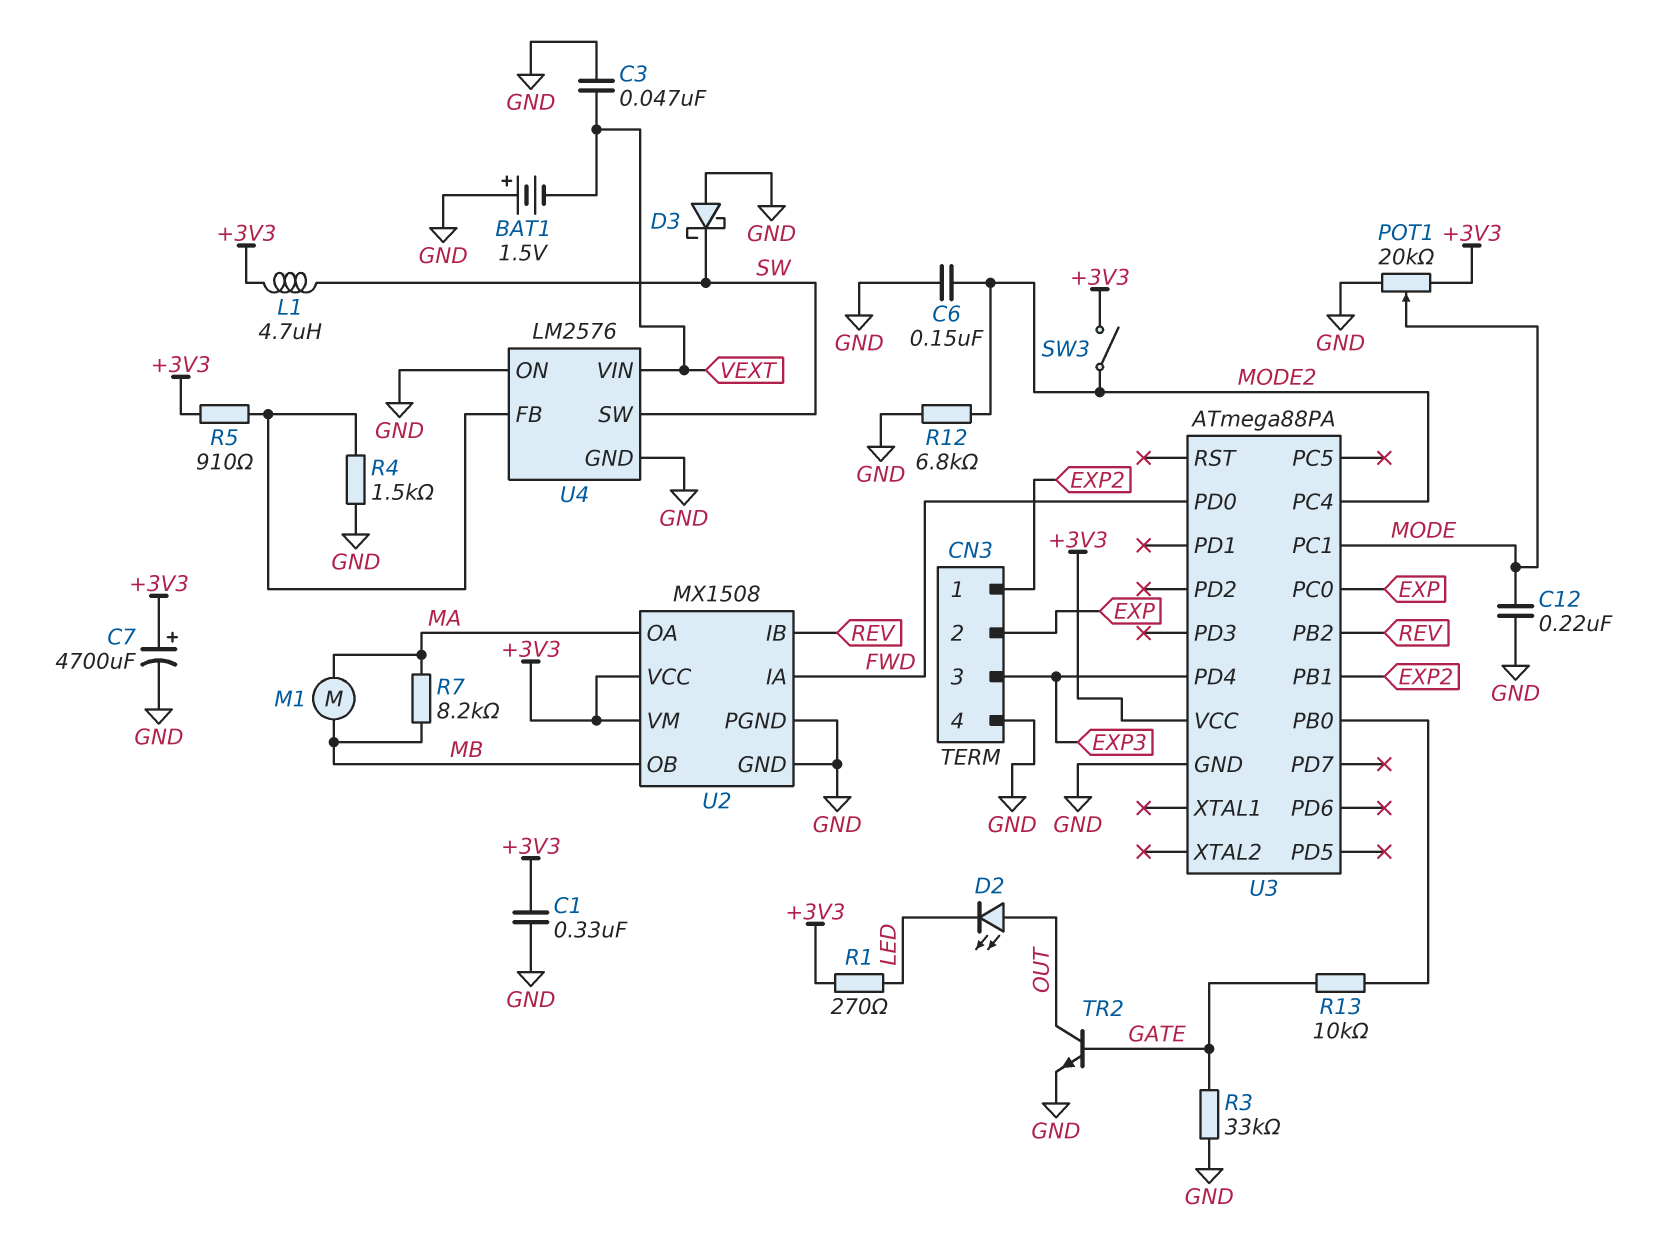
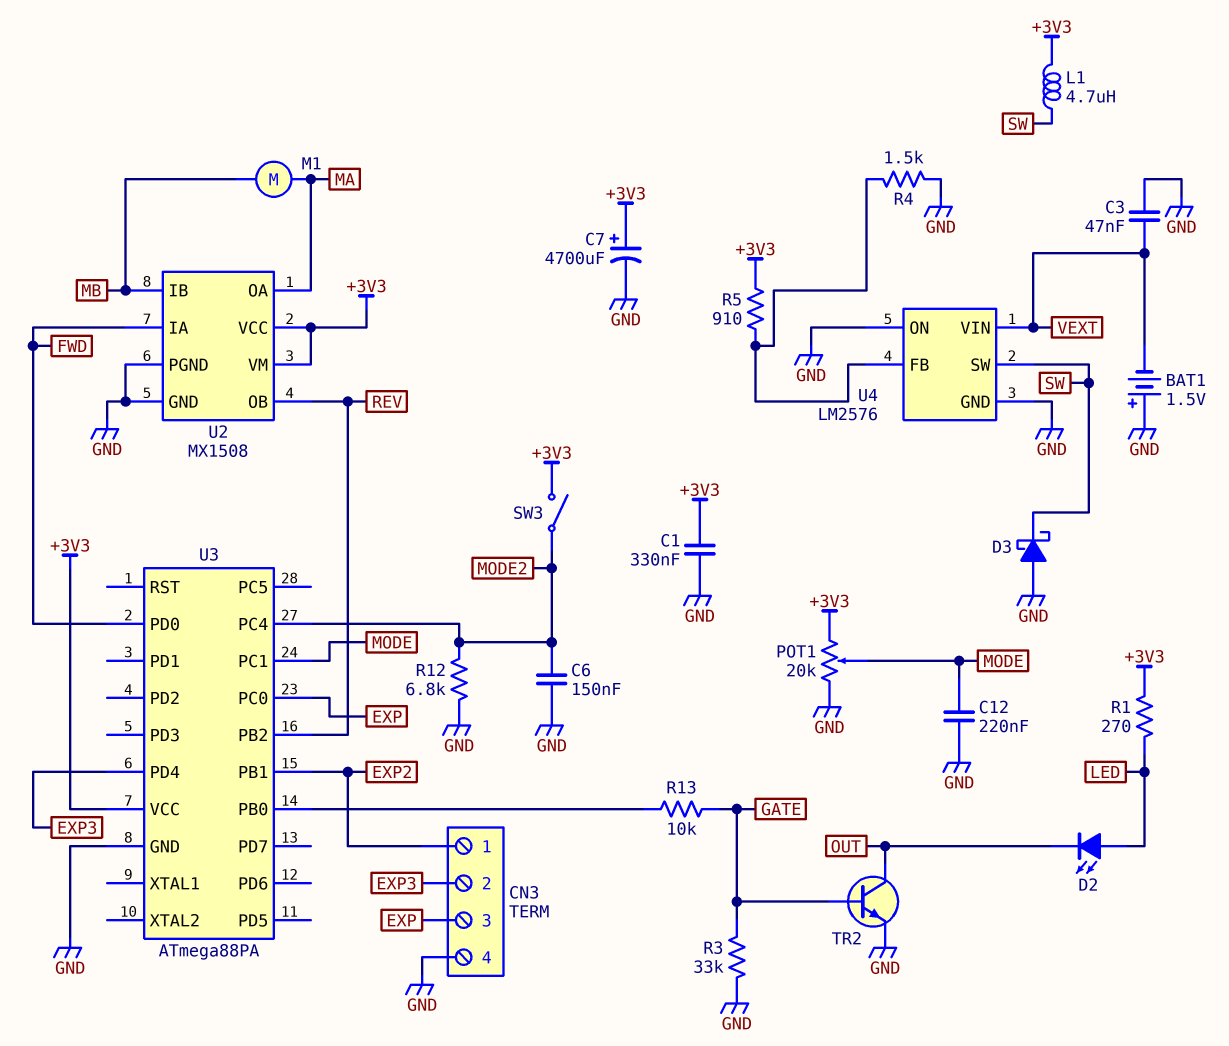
CN3 pin 2: EXP -> EXP3
CN3 pin 3: EXP3 -> EXP
D2: LED (A OUT, K LED) -> LED (A LED, K OUT)
R7: 8.2k (MA, MB) -> none
U2 pin IB: REV -> MB
U2 pin OB: MB -> REV

